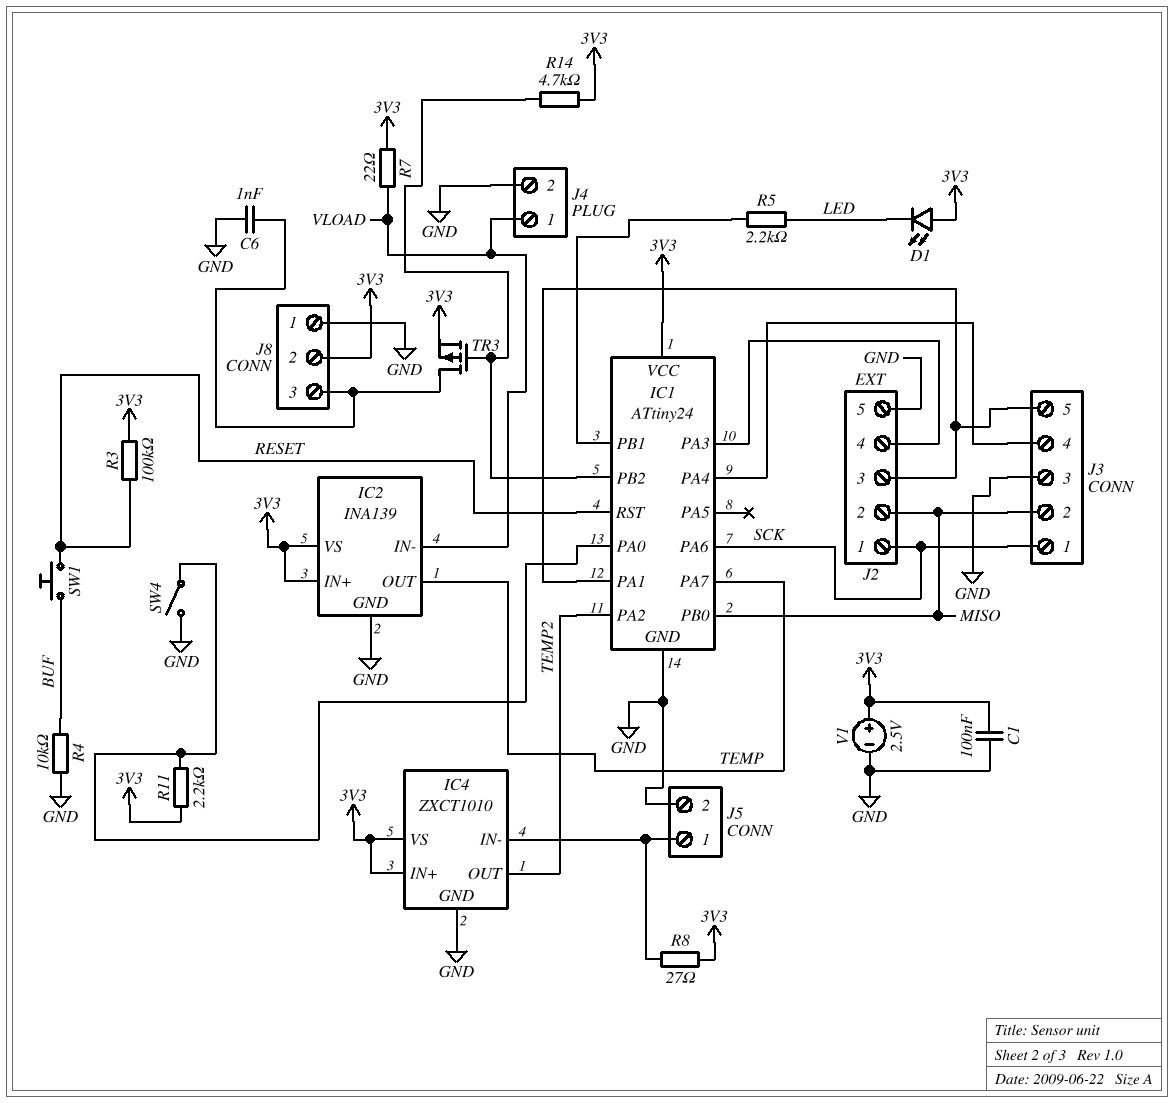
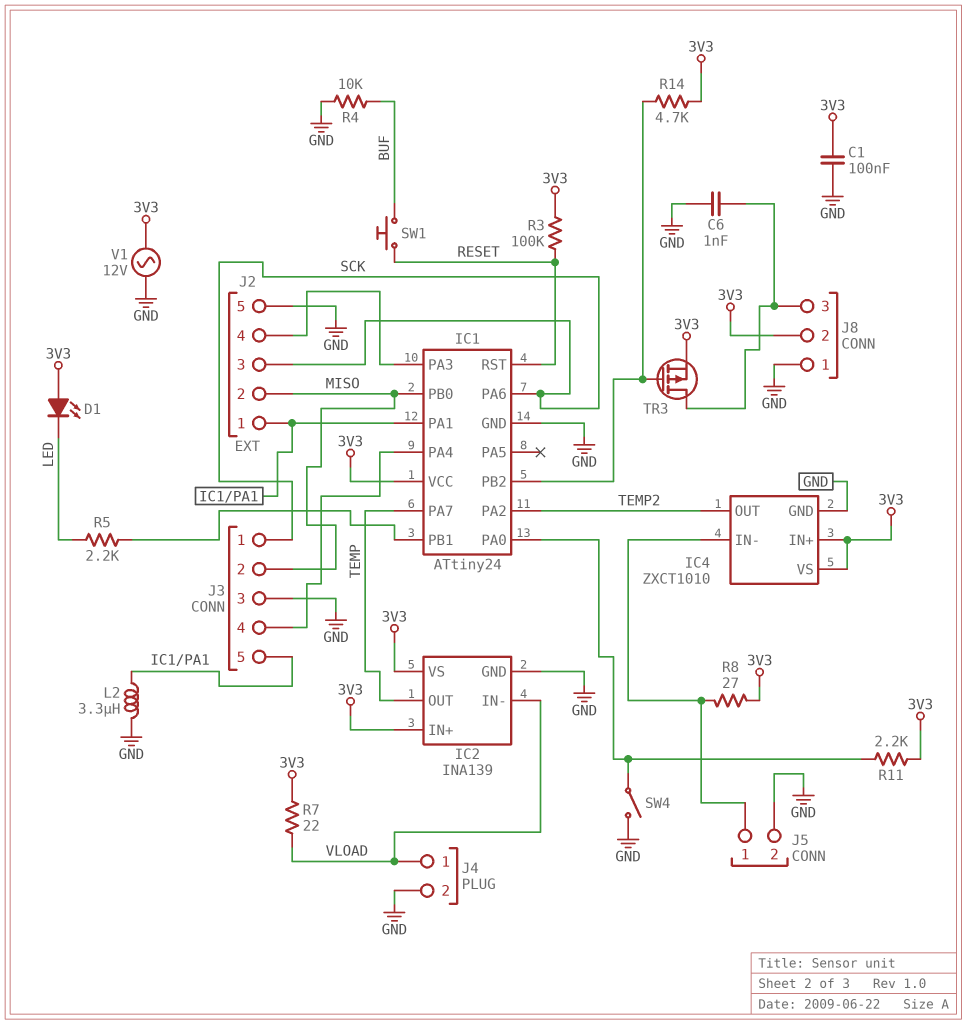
J2 pin 1: SCK -> IC1/PA1
J2 pin 3: IC1/PA1 -> SCK
L2: none -> 3.3uH (GND, IC1/PA1)
V1: 2.5V (plus 3V3, minus GND) -> AC 12V (3V3, GND)

